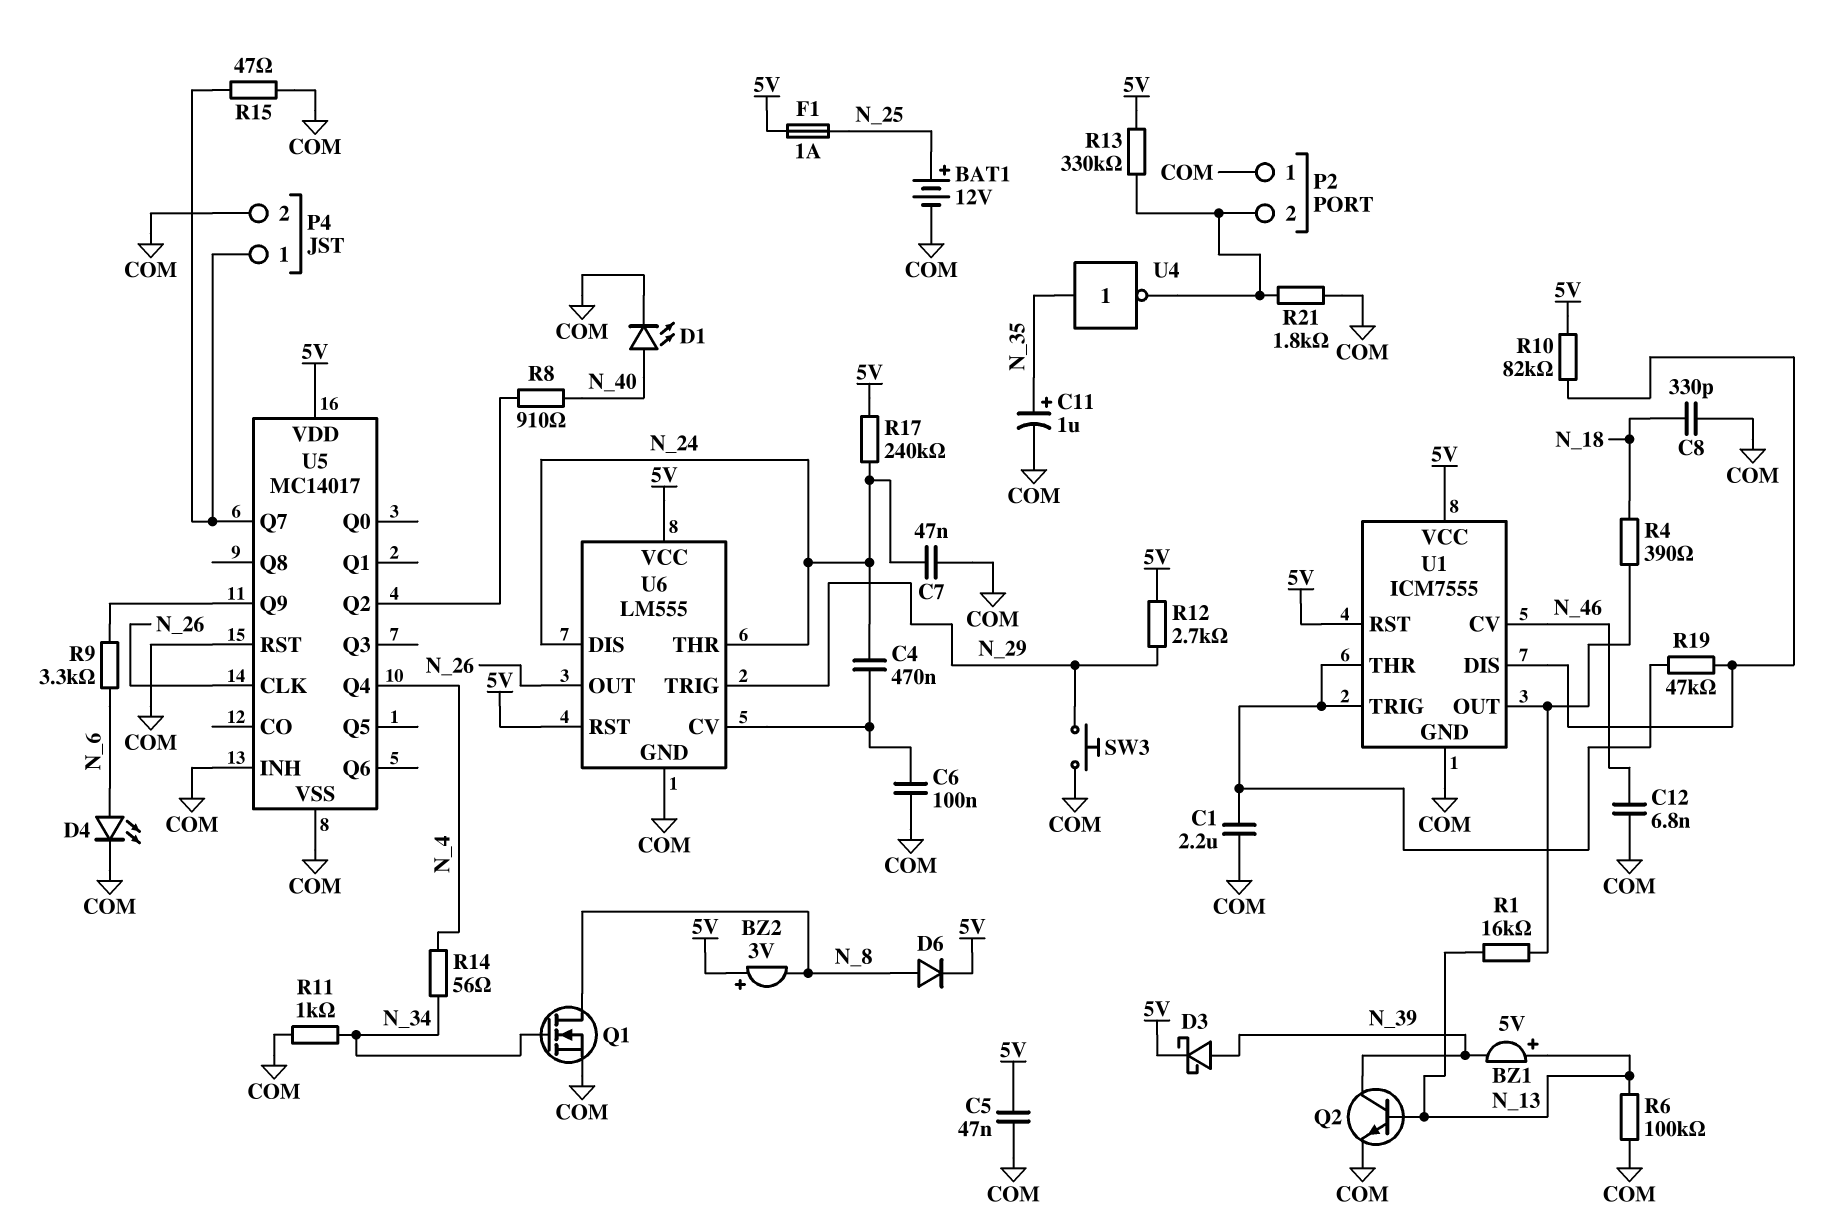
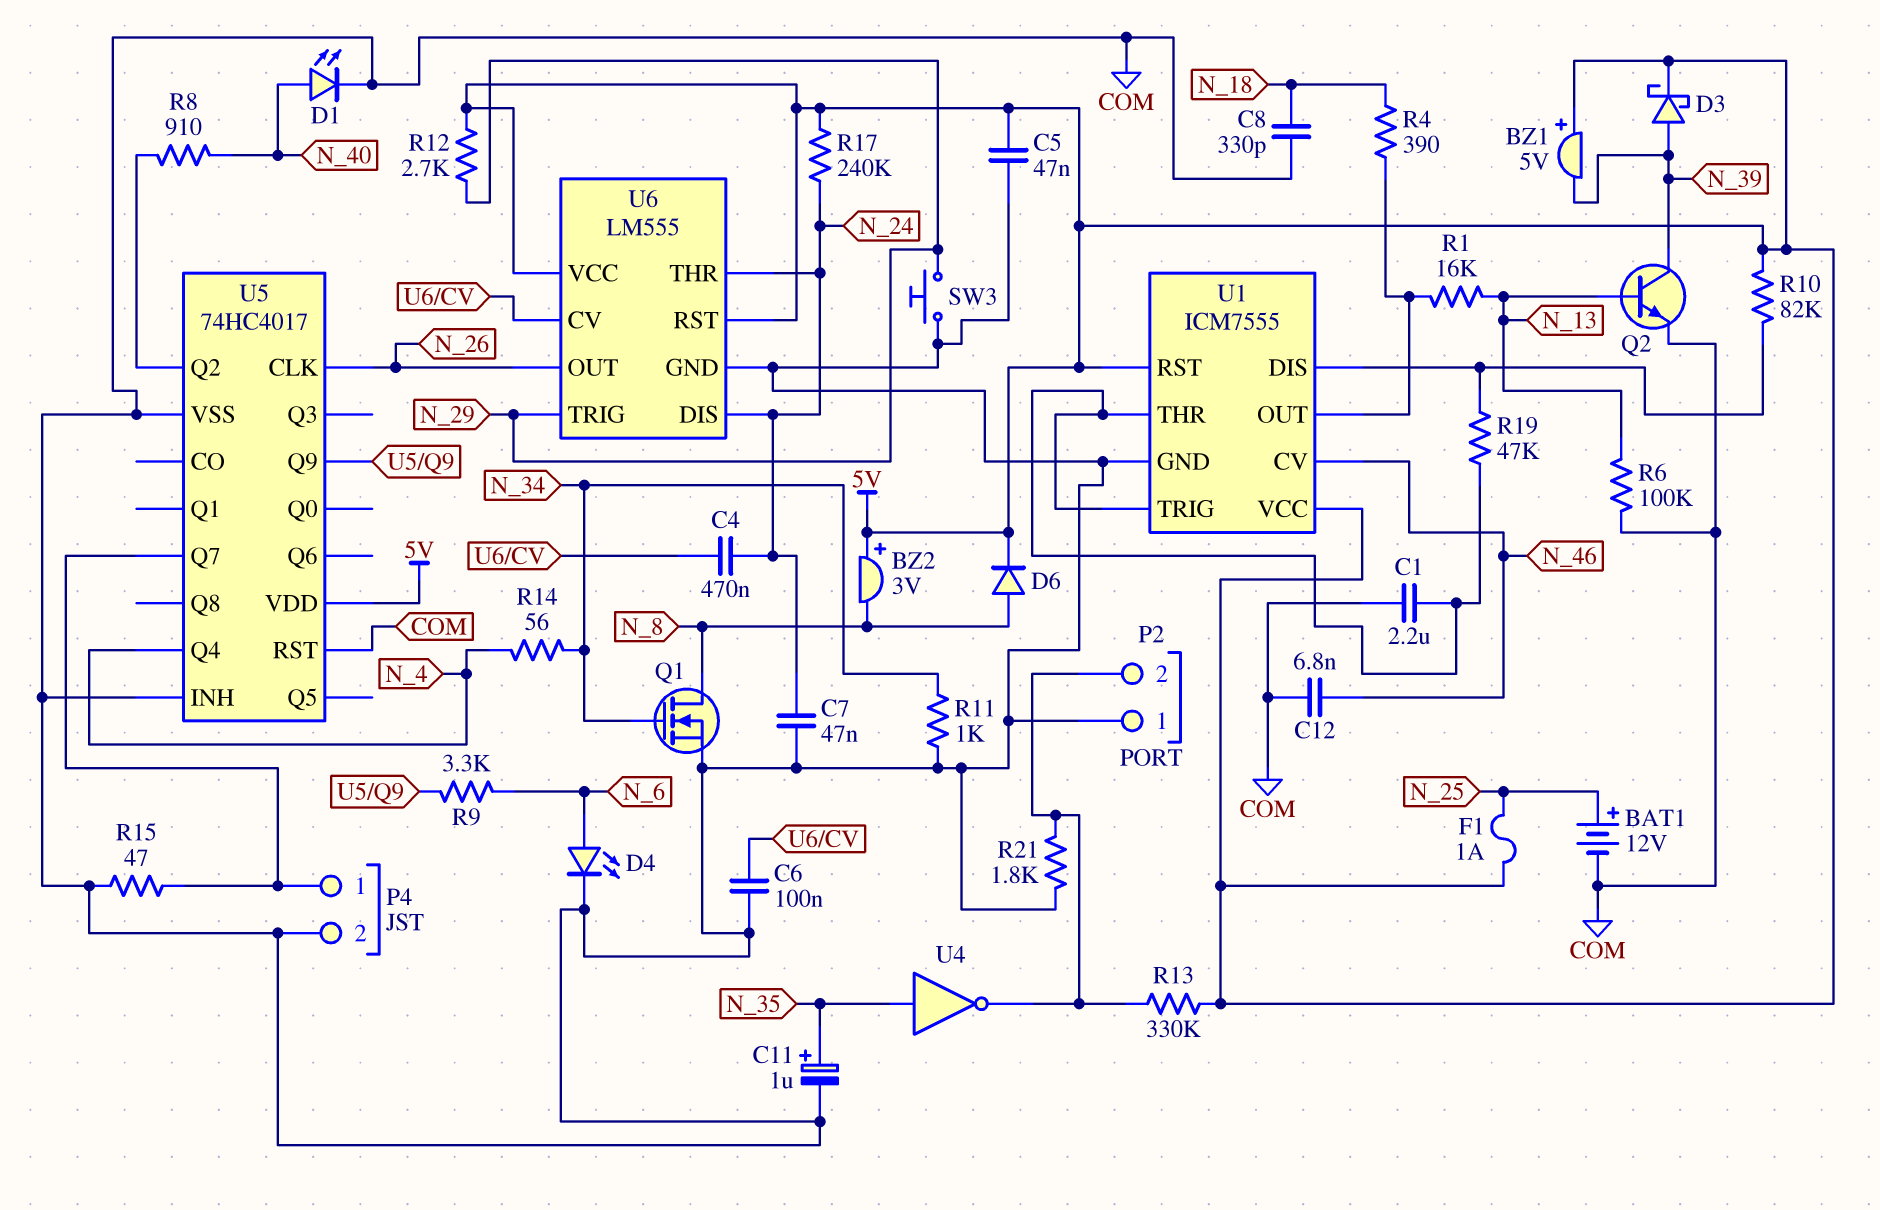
BZ1: buzzer 5V (plus N_13, minus N_39) -> buzzer 5V (plus 5V, minus N_39)
U5: MC14017 -> 74HC4017

